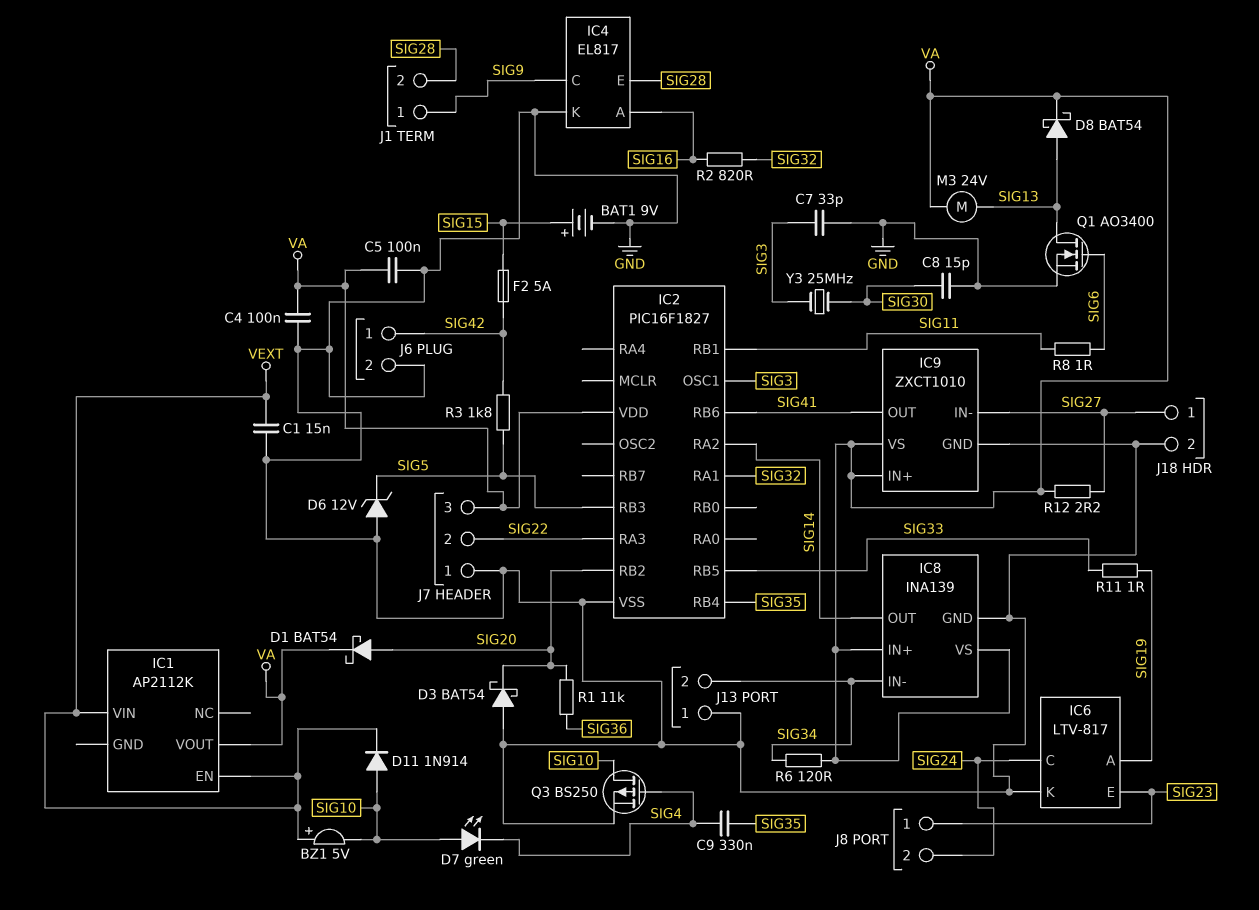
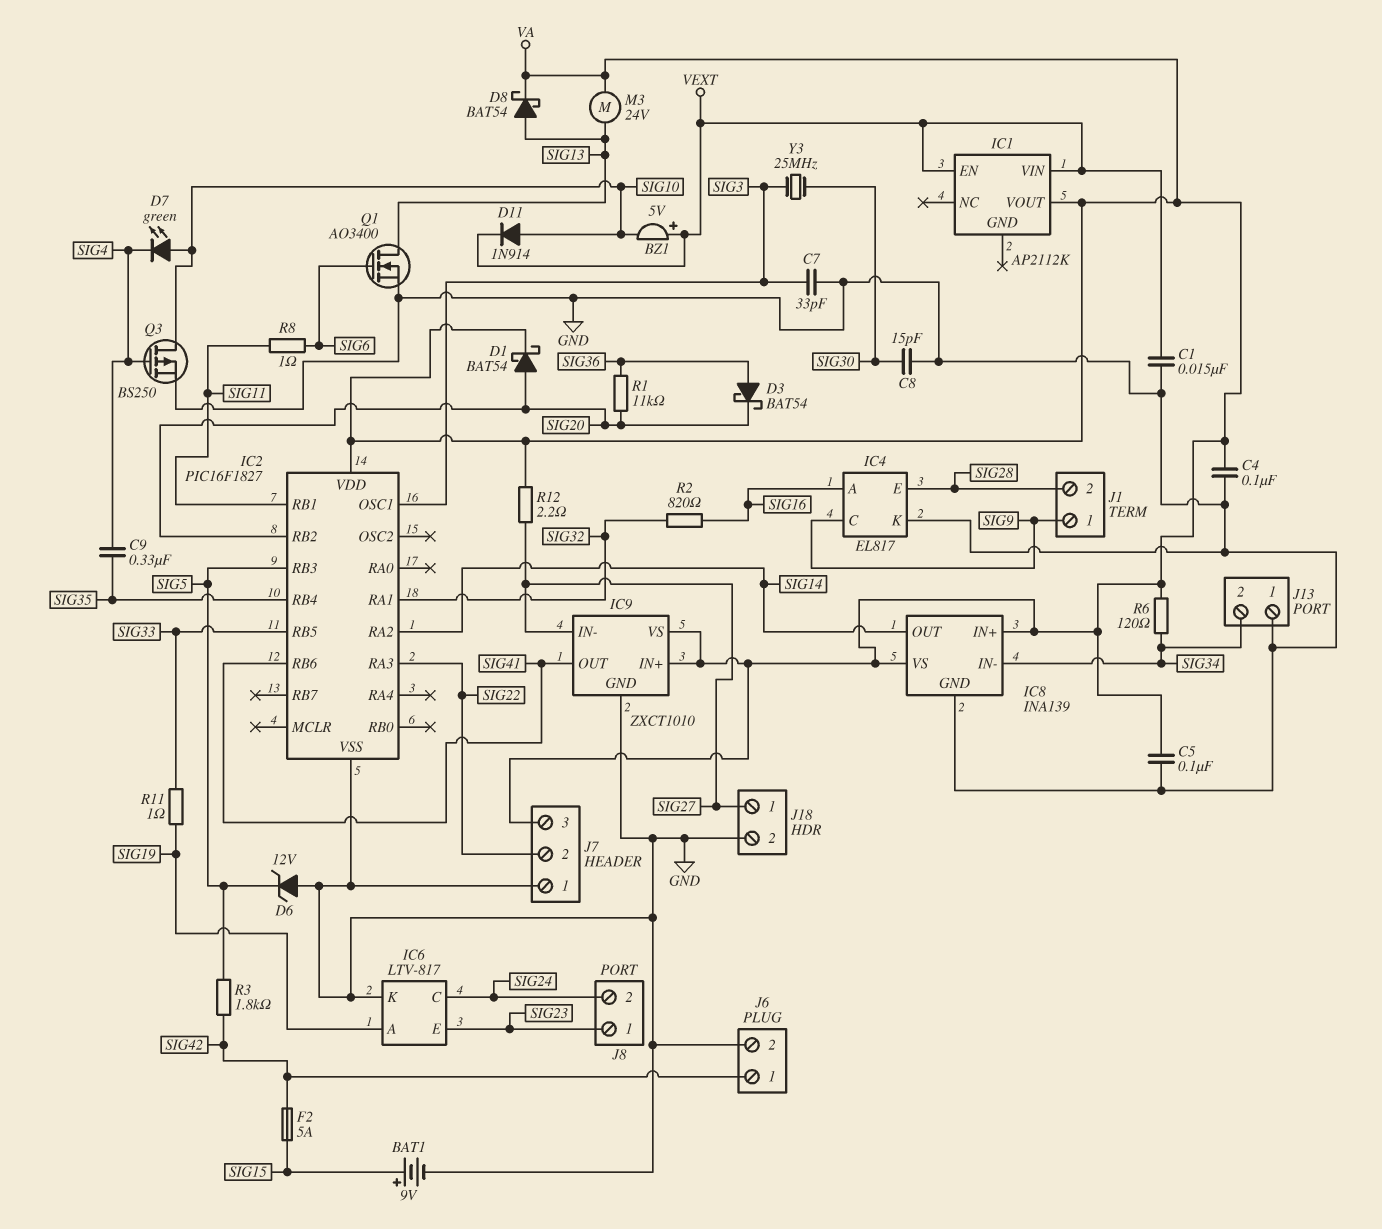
D3: schottky BAT54 (A GND, K SIG20) -> schottky BAT54 (A SIG36, K SIG20)

